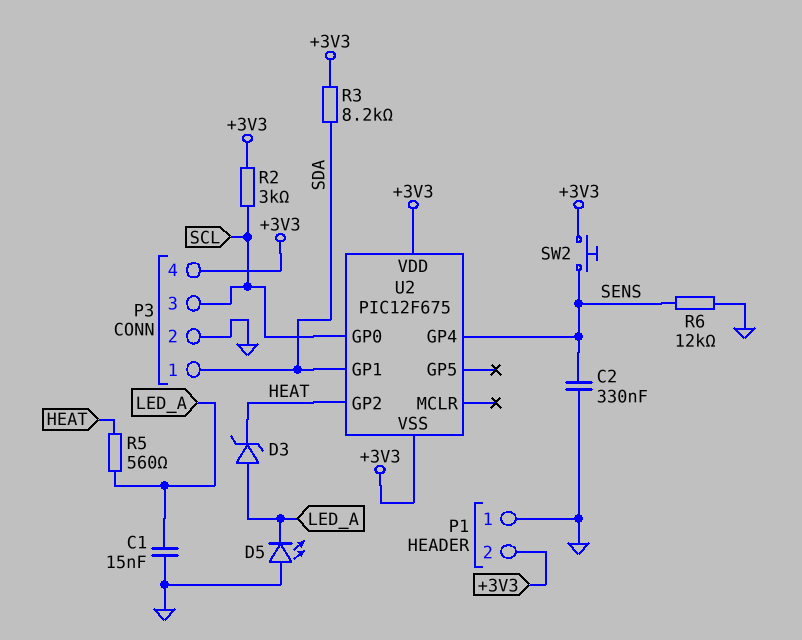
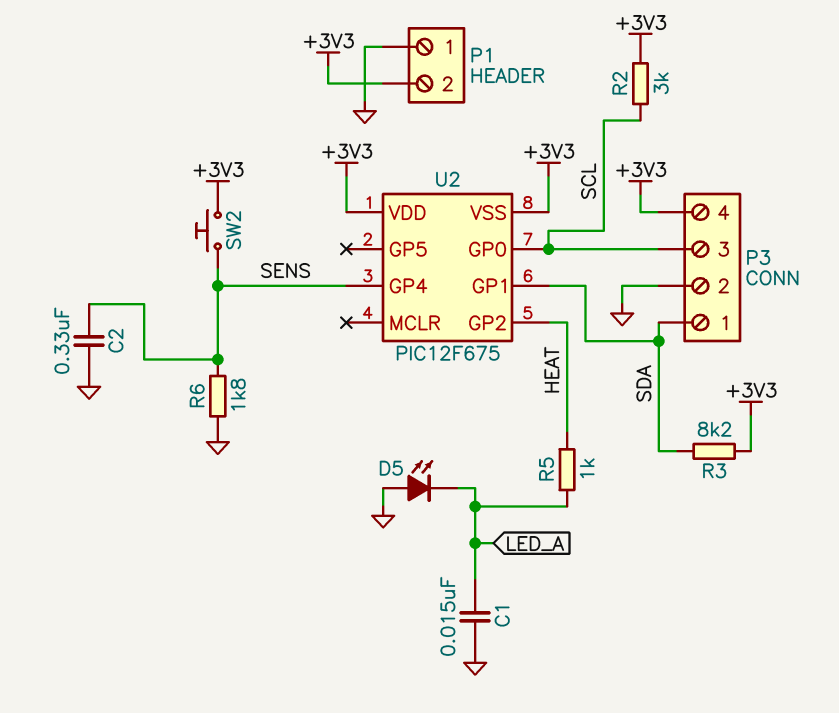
D3: zener (A LED_A, K HEAT) -> none
R5: 560 (HEAT, LED_A) -> 1k (HEAT, LED_A)
R6: 12k (GND, SENS) -> 1.8k (GND, SENS)

